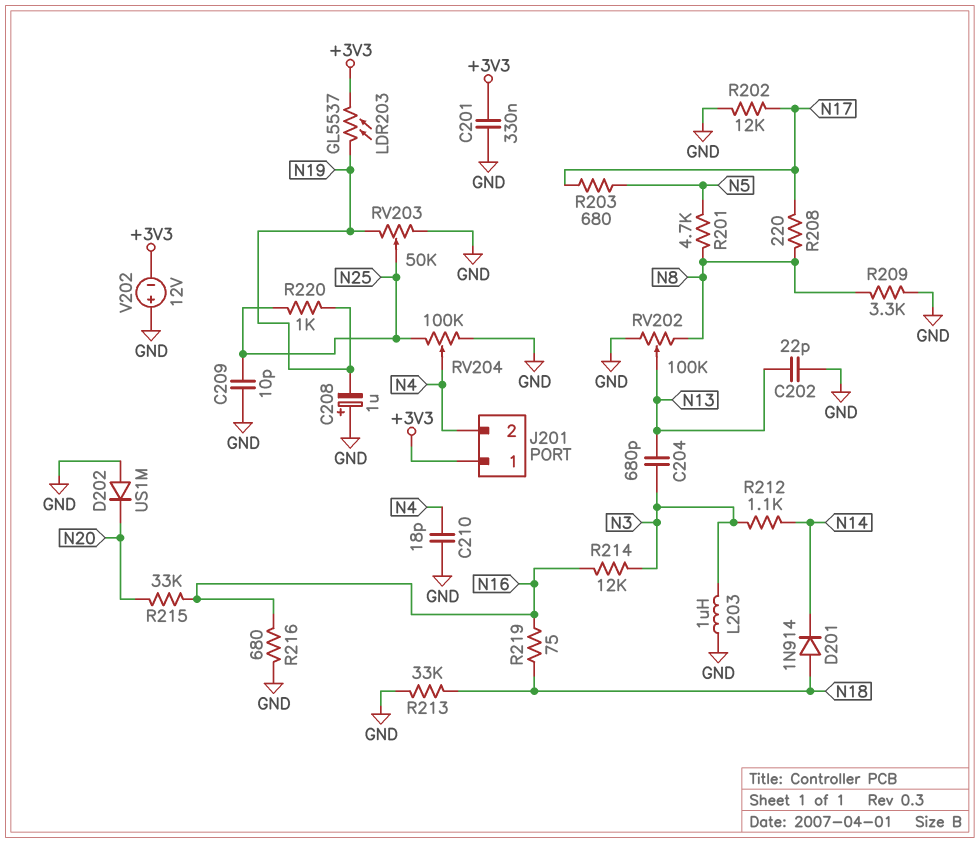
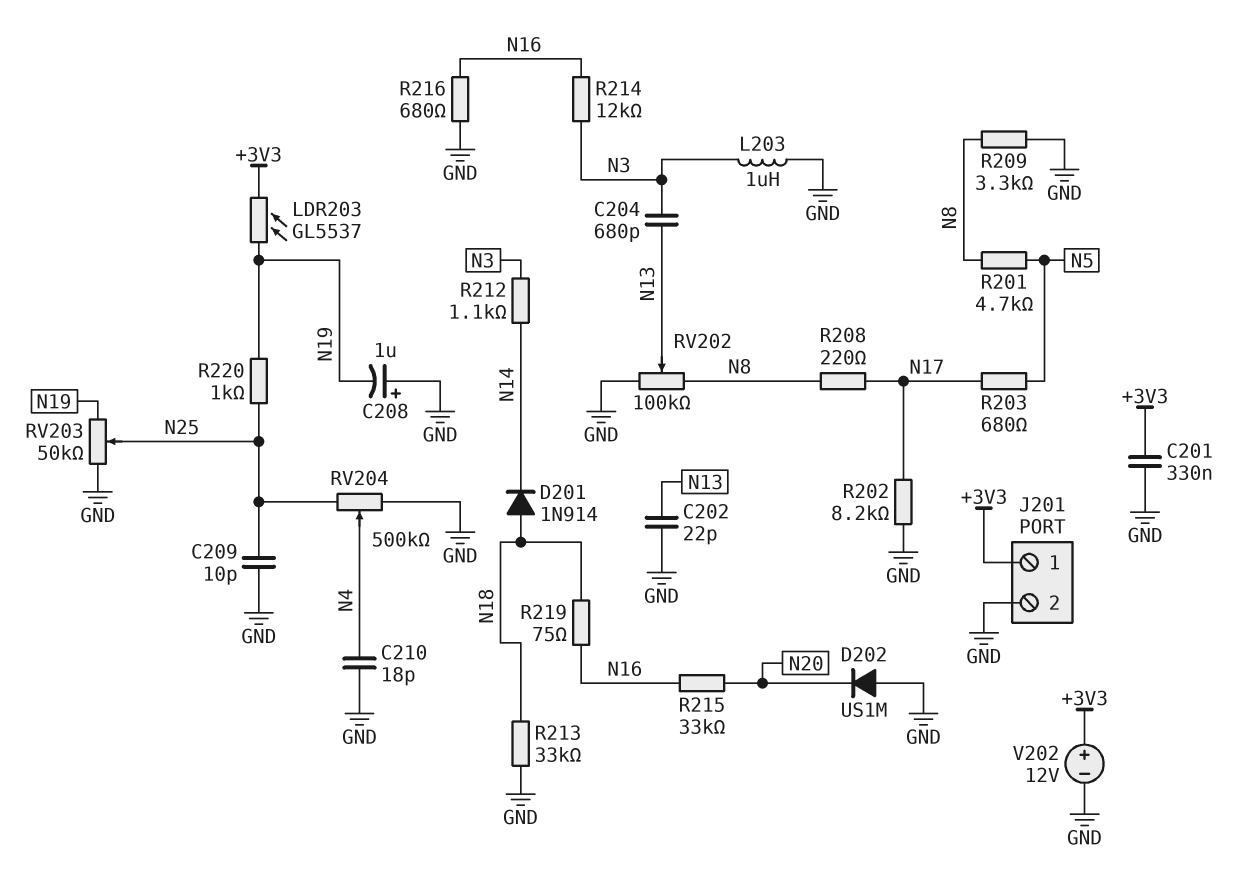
J201 pin 2: N4 -> GND
R202: 12k (GND, N17) -> 8.2k (GND, N17)
RV204: 100k (GND, N25, wiper N4) -> 500k (GND, N25, wiper N4)
V202: 12V (plus GND, minus +3V3) -> 12V (plus +3V3, minus GND)

